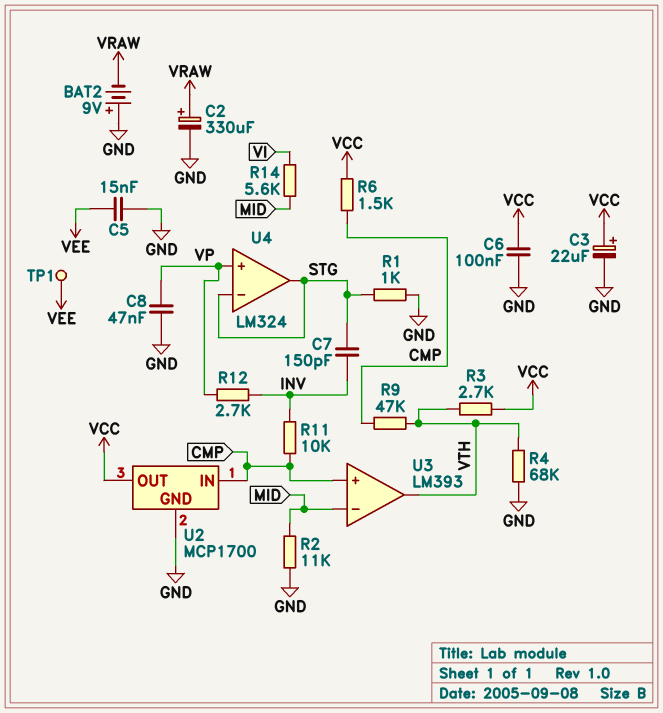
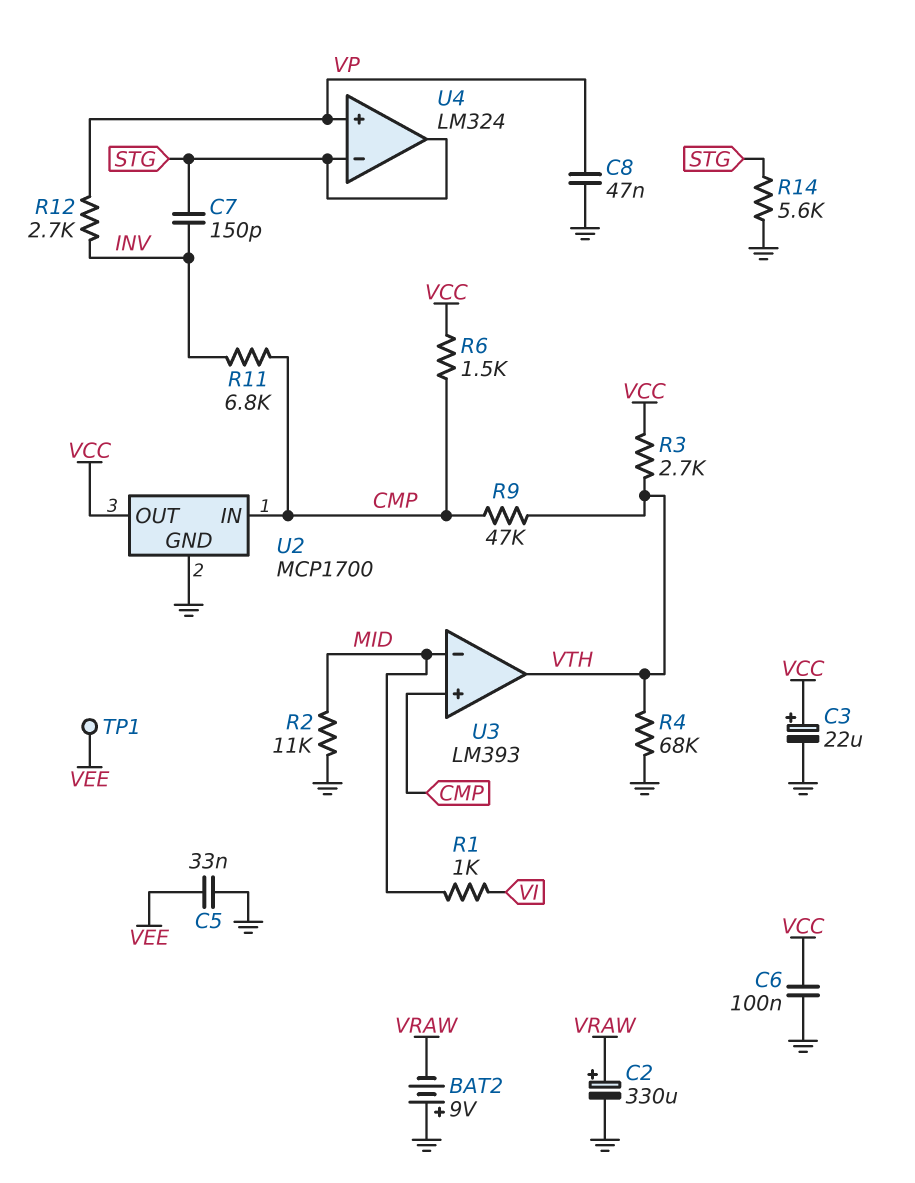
C5: 15nF (GND, VEE) -> 33nF (GND, VEE)
R1: 1k (GND, STG) -> 1k (MID, VI)
R11: 10k (CMP, INV) -> 6.8k (CMP, INV)
R14: 5.6k (MID, VI) -> 5.6k (GND, STG)

